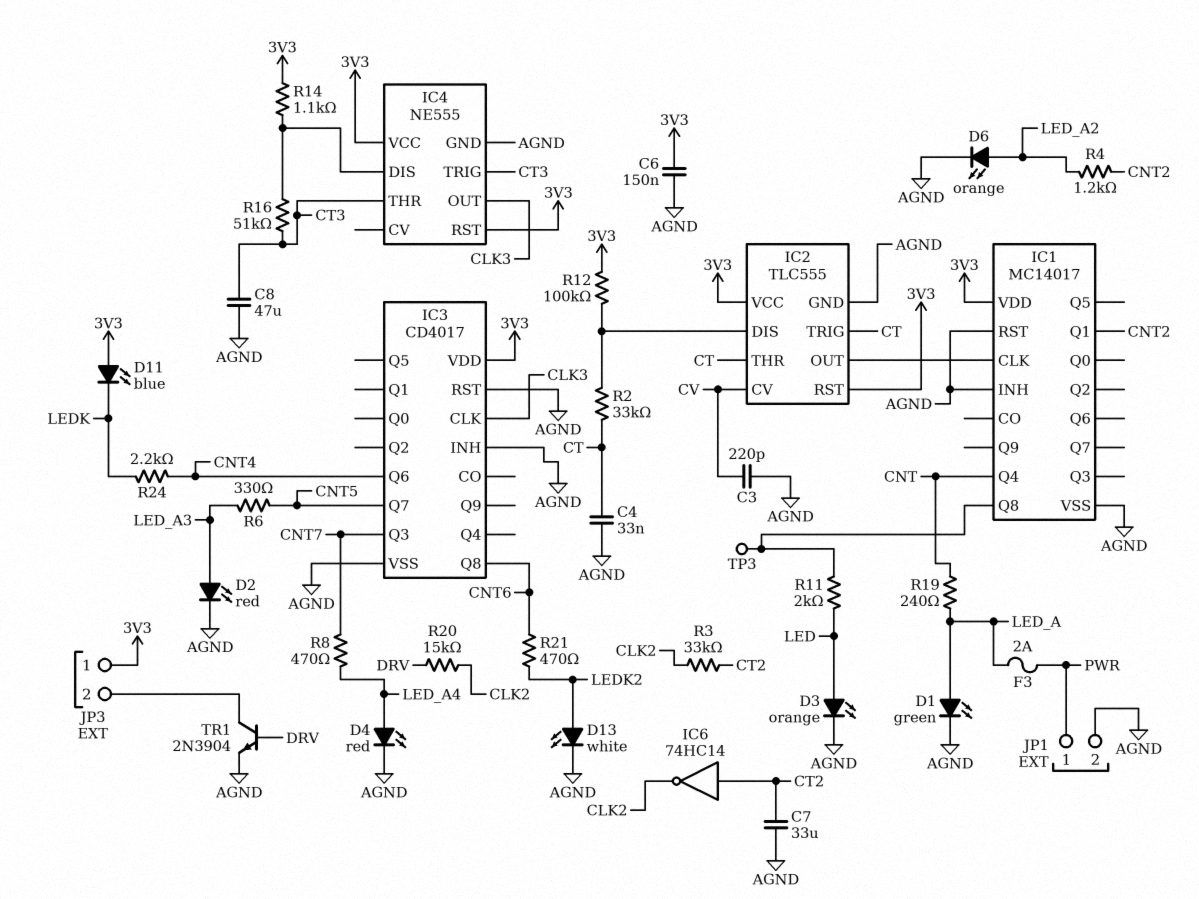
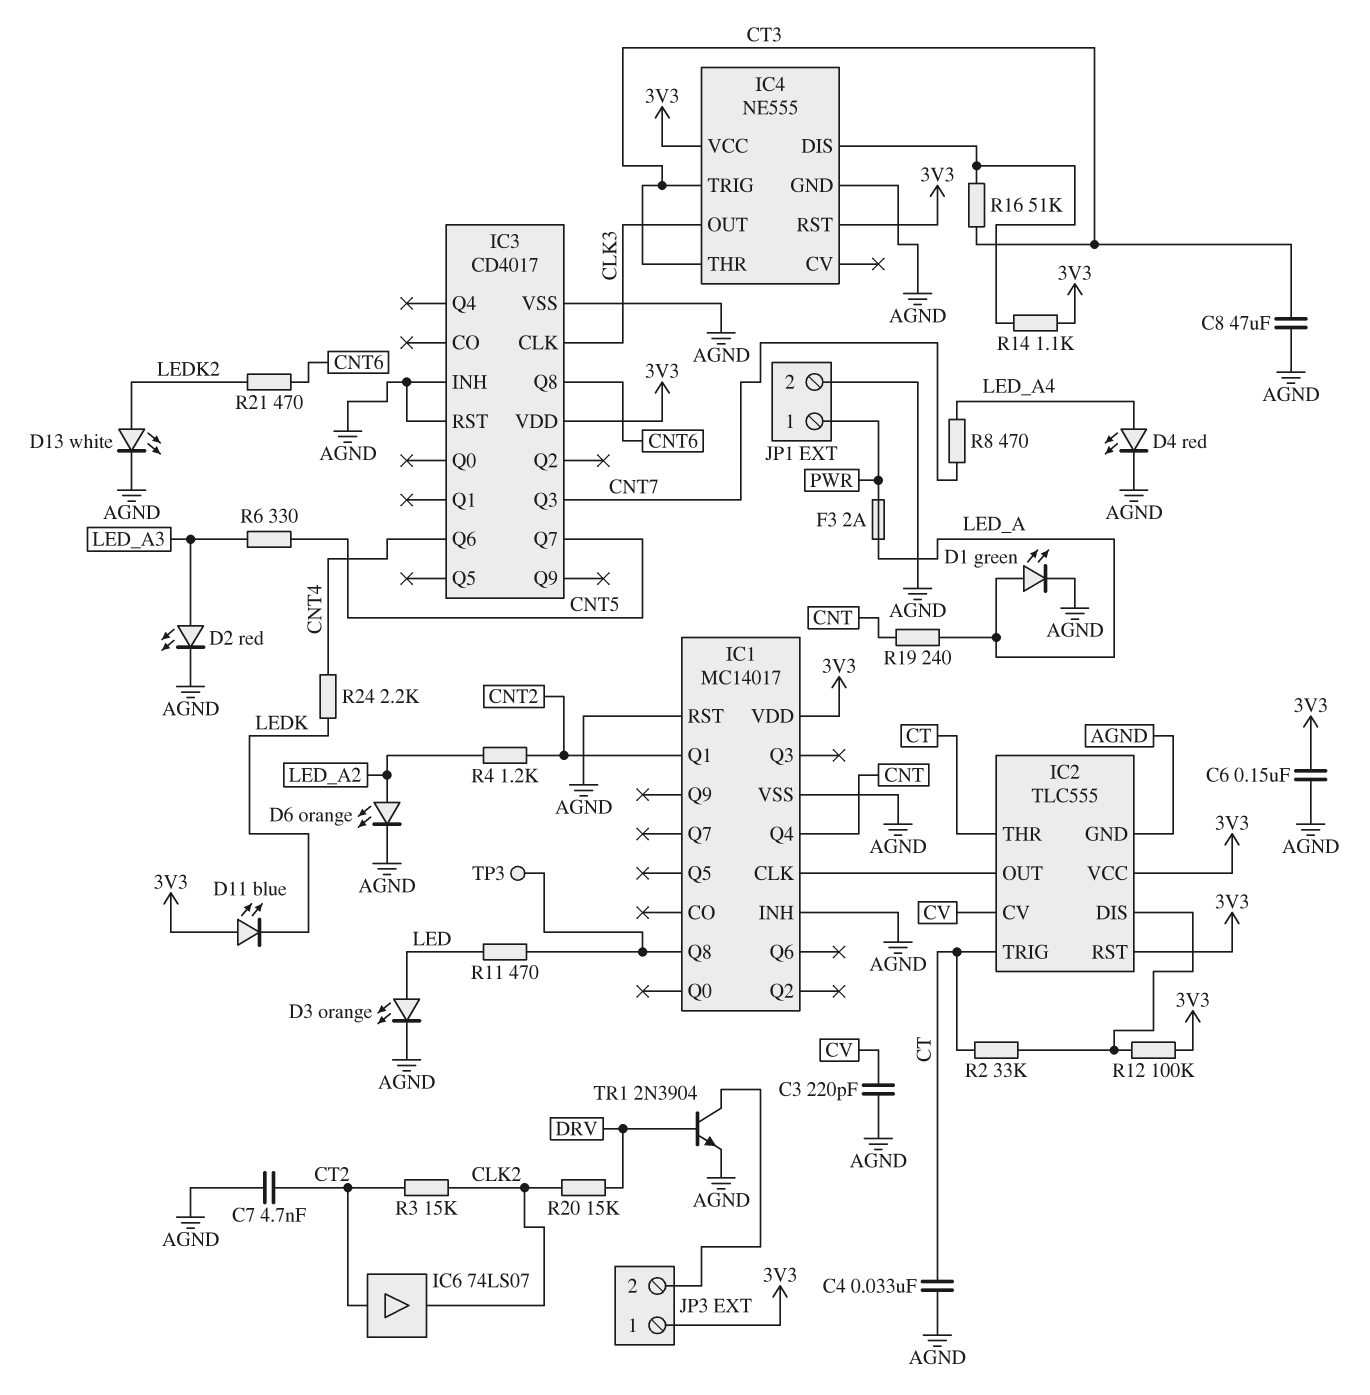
C7: 33uF (AGND, CT2) -> 4.7nF (AGND, CT2)
IC6: NOT 74HC14 (in CT2, out CLK2) -> buffer 74LS07 (in CT2, out CLK2)
R3: 33k (CLK2, CT2) -> 15k (CLK2, CT2)
R11: 2k (IC1/Q8, LED) -> 470 (IC1/Q8, LED)

